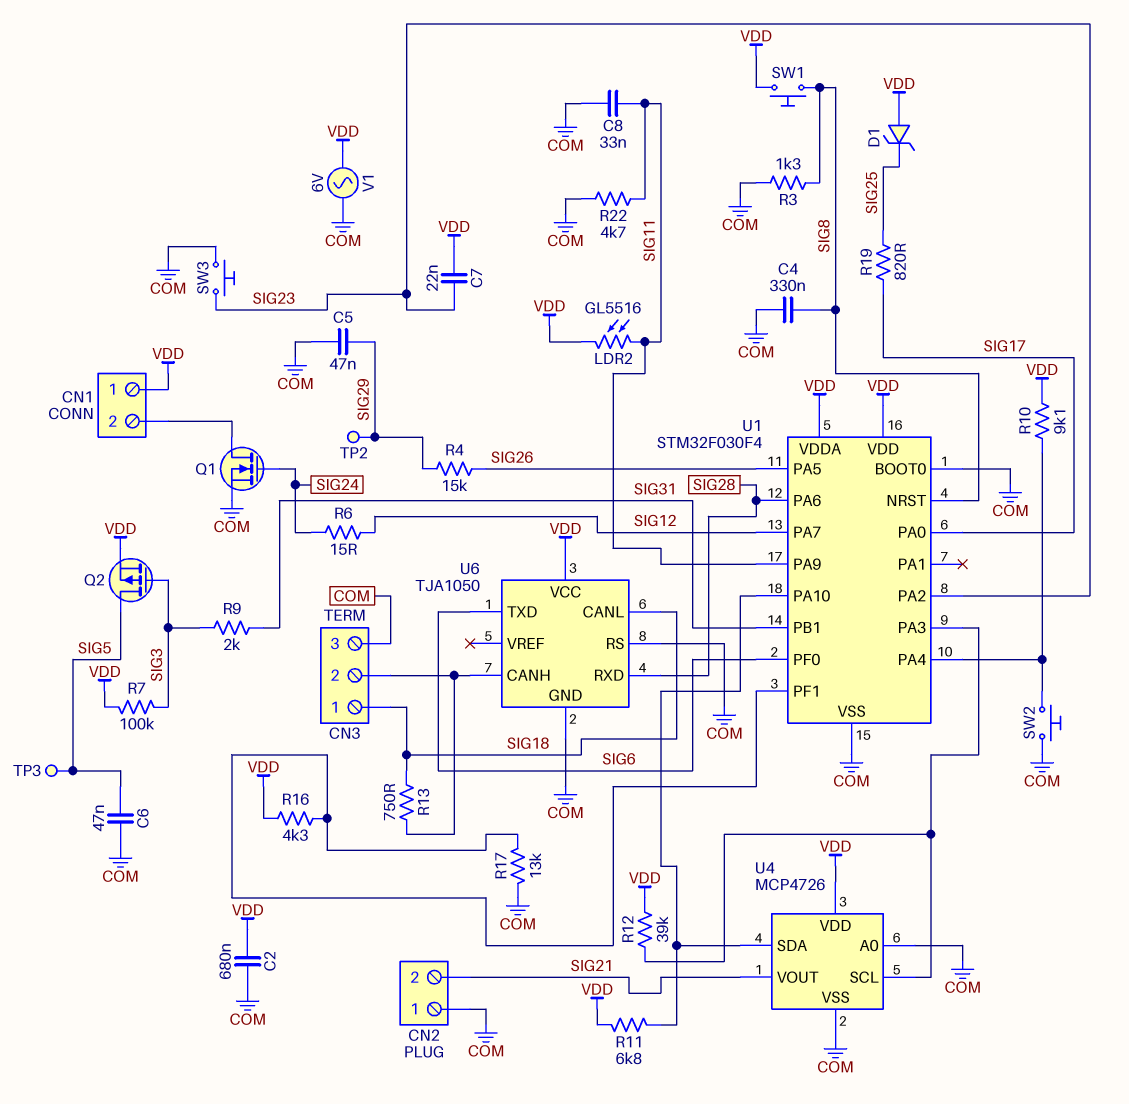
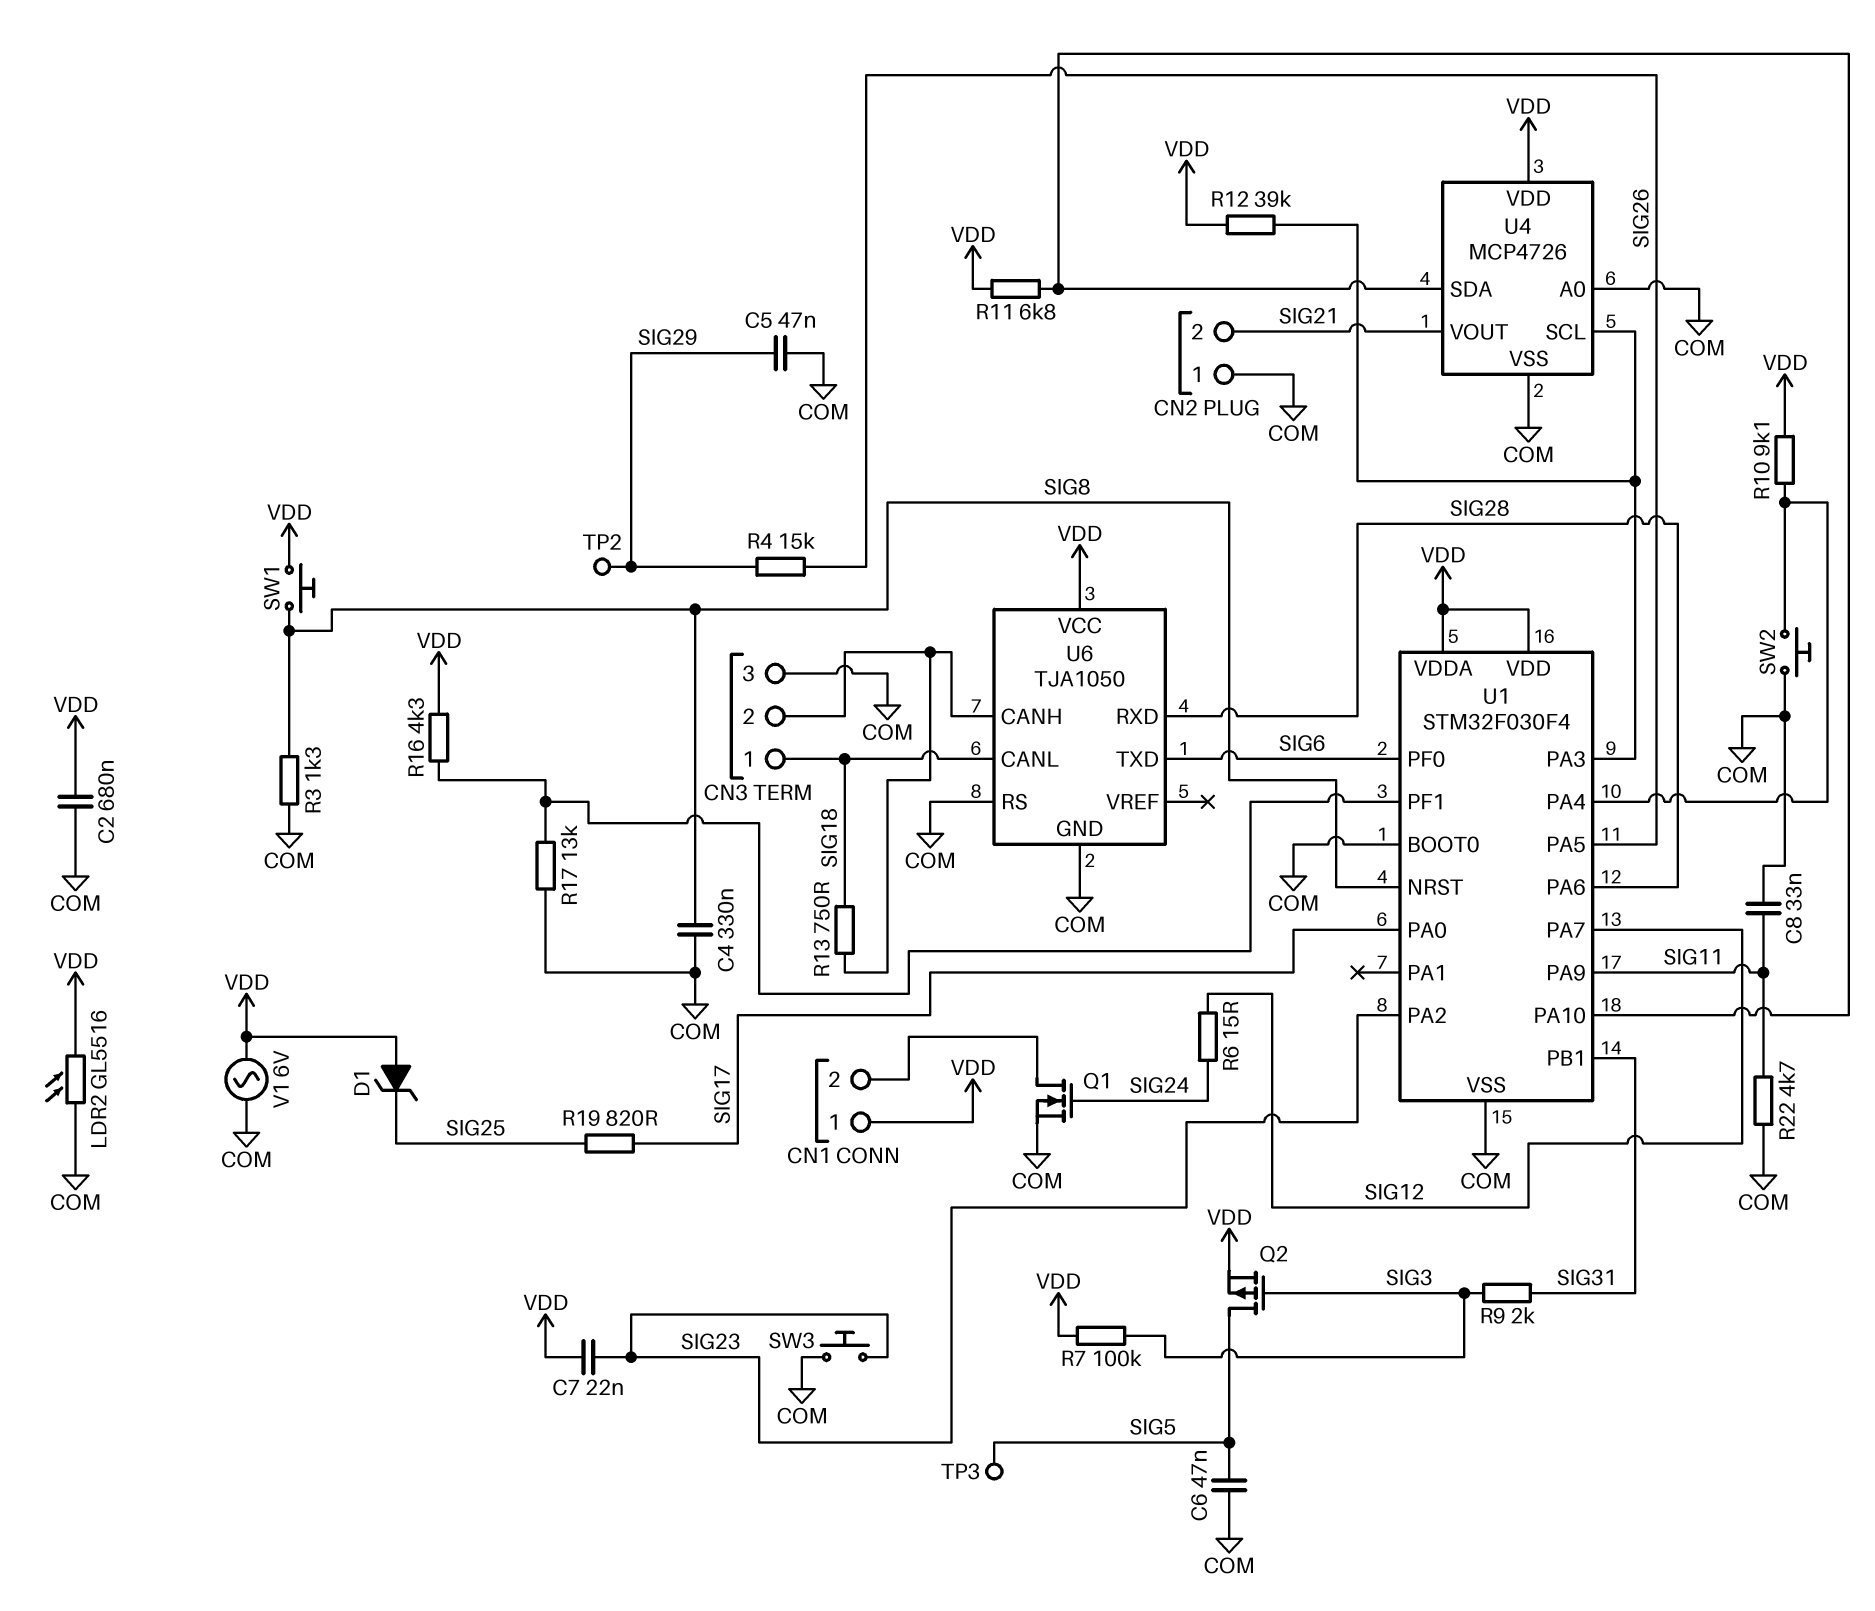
LDR2: GL5516 (SIG11, VDD) -> GL5516 (COM, VDD)

